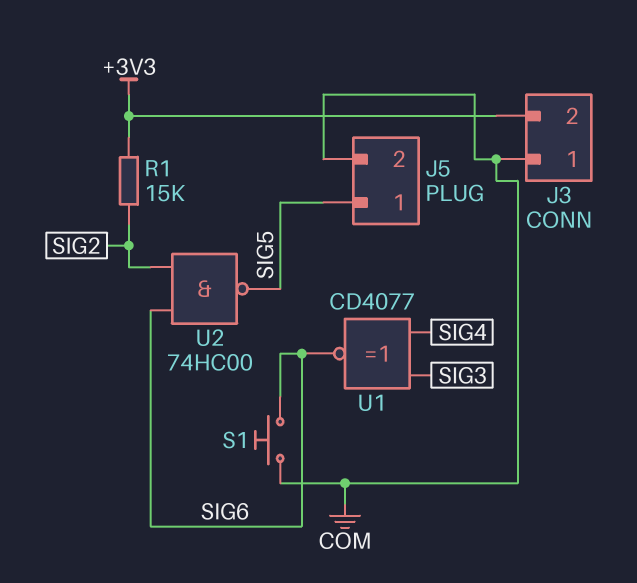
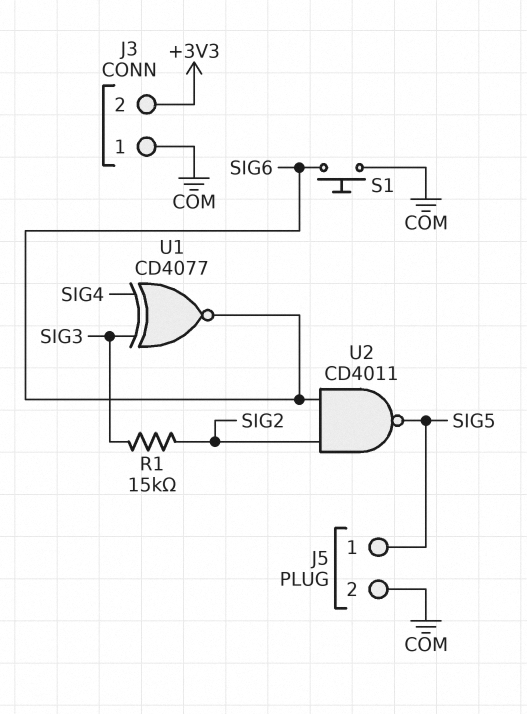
R1: 15k (+3V3, SIG2) -> 15k (SIG2, SIG3)
U2: NAND 74HC00 (in SIG2, in SIG6, out SIG5) -> NAND CD4011 (in SIG2, in SIG6, out SIG5)

